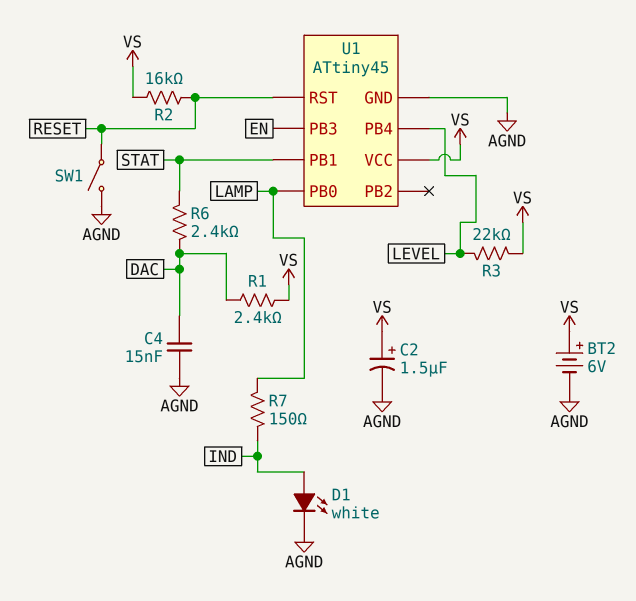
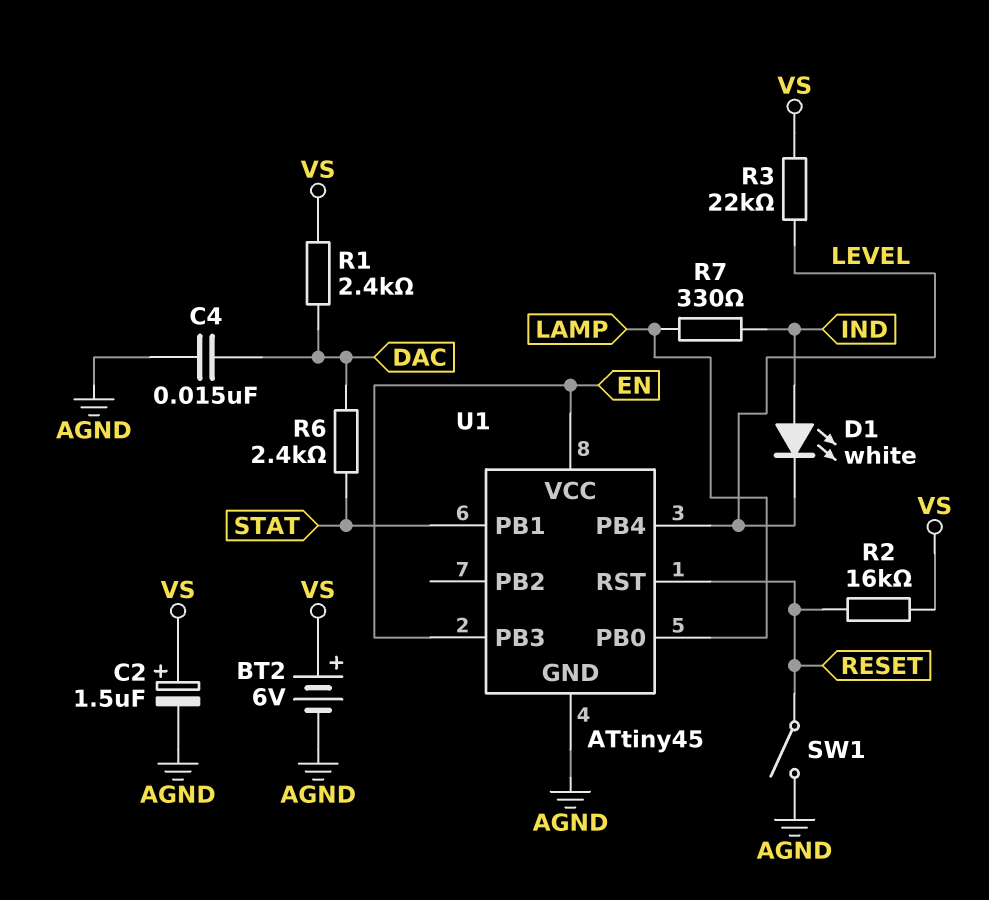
D1: LED white (A IND, K AGND) -> LED white (A IND, K LEVEL)
R7: 150 (IND, LAMP) -> 330 (IND, LAMP)
U1 pin VCC: VS -> EN

